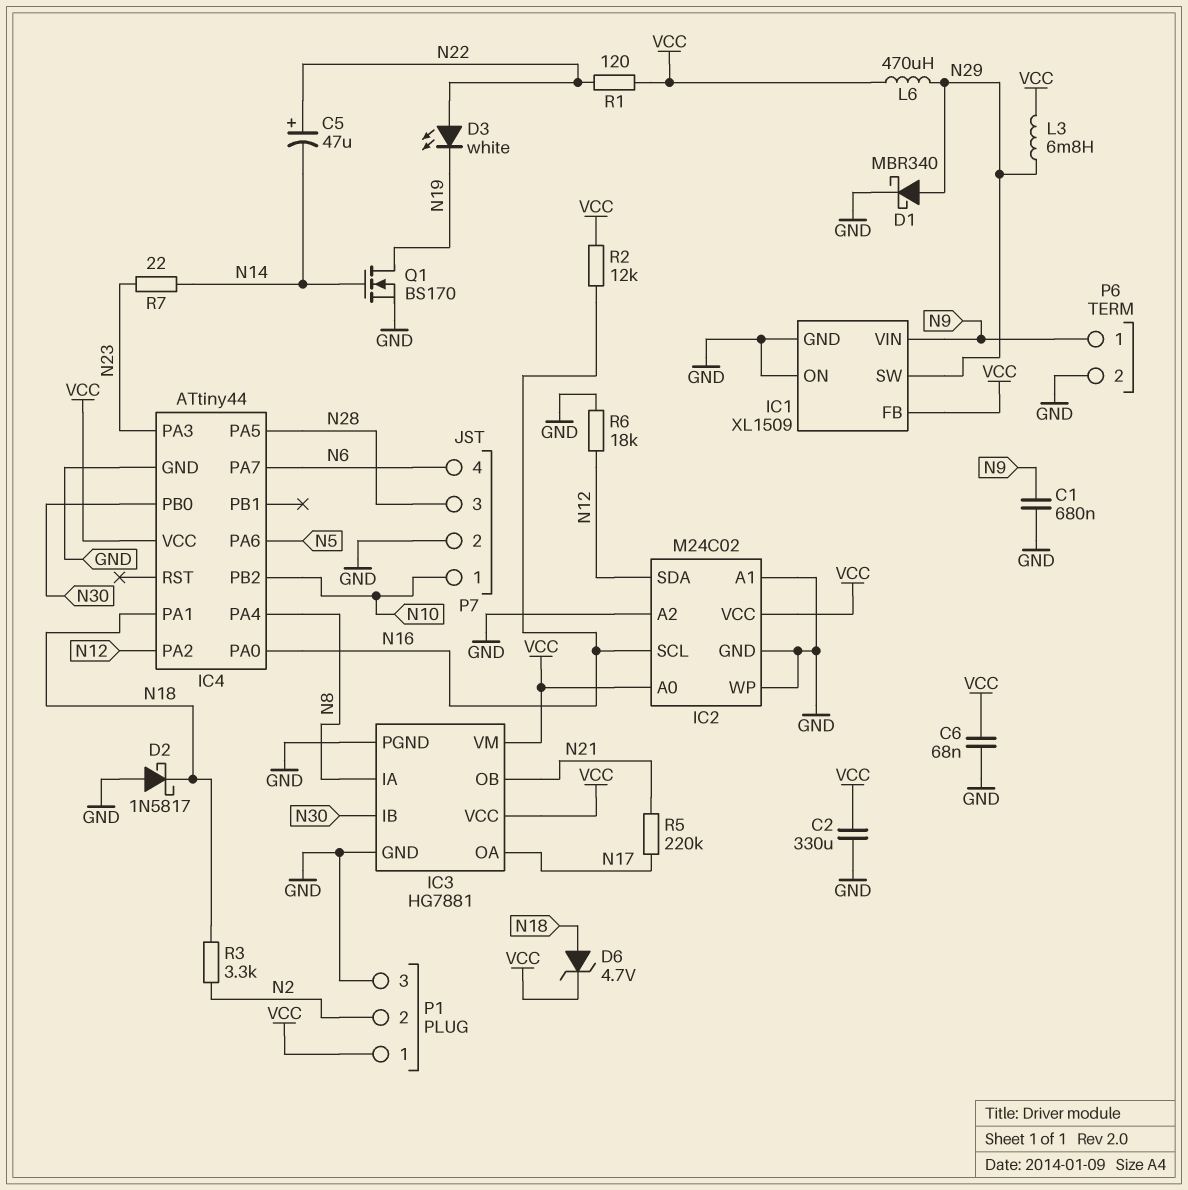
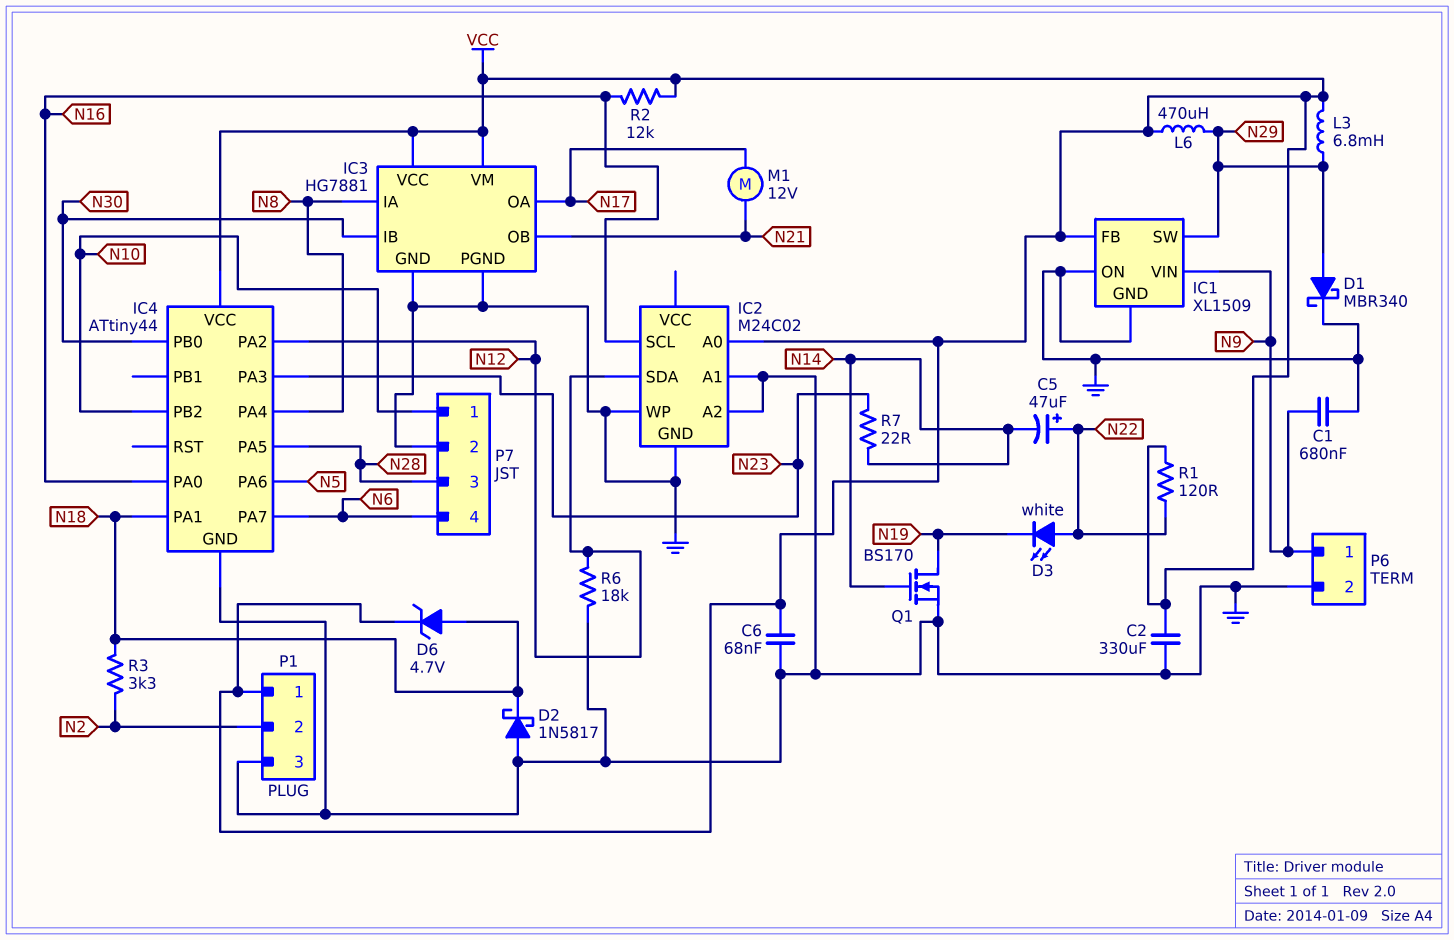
IC2 pin VCC: VCC -> none
M1: none -> motor 12V (N17, N21)
R5: 220k (N17, N21) -> none

